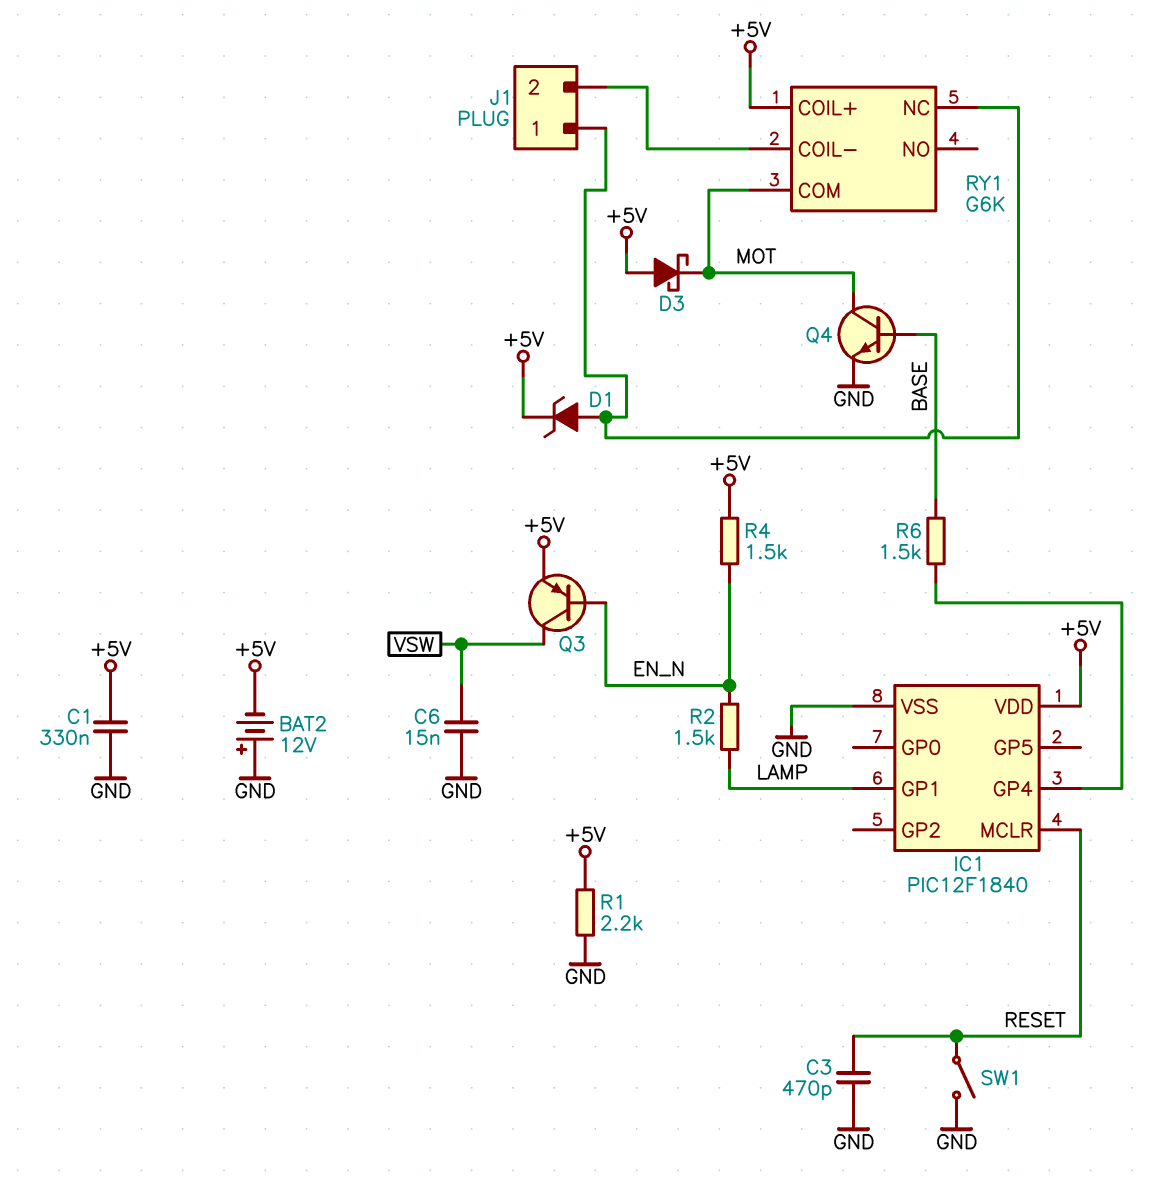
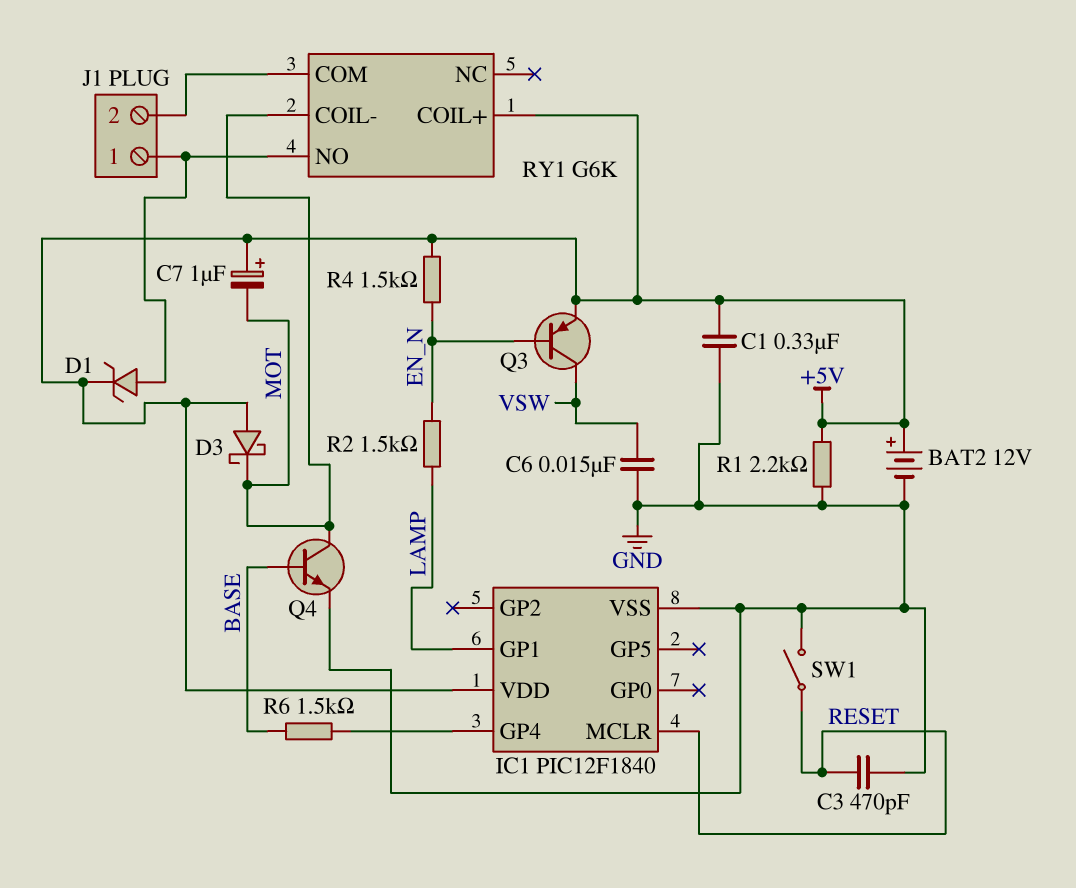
BAT2: 12V (plus GND, minus +5V) -> 12V (plus +5V, minus GND)
C7: none -> 1uF (plus +5V, minus MOT)
RY1 pin COIL-: J1/2 -> MOT
RY1 pin COM: MOT -> J1/2
RY1 pin NC: J1/1 -> none
RY1 pin NO: none -> J1/1

